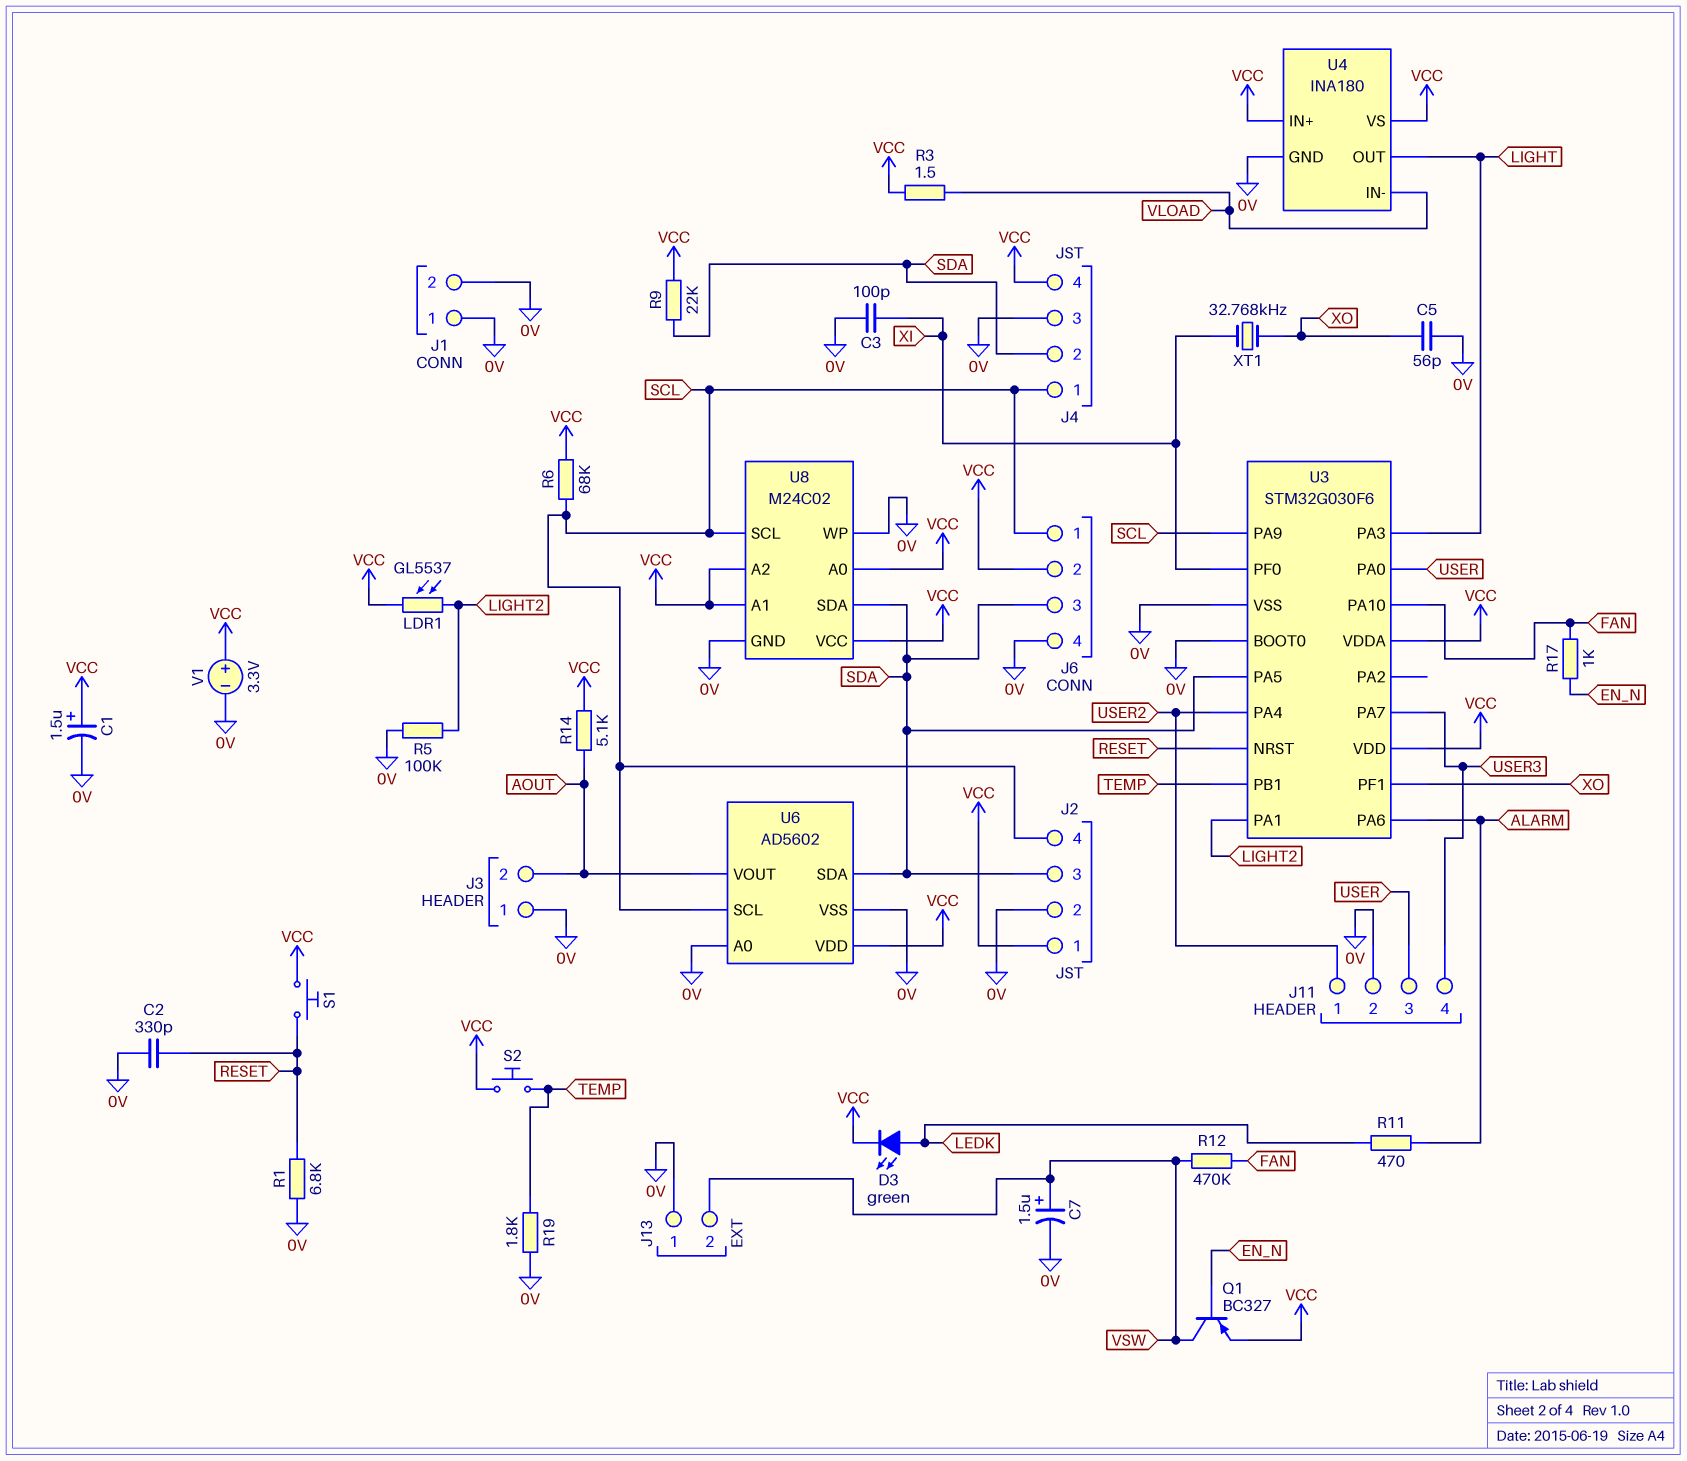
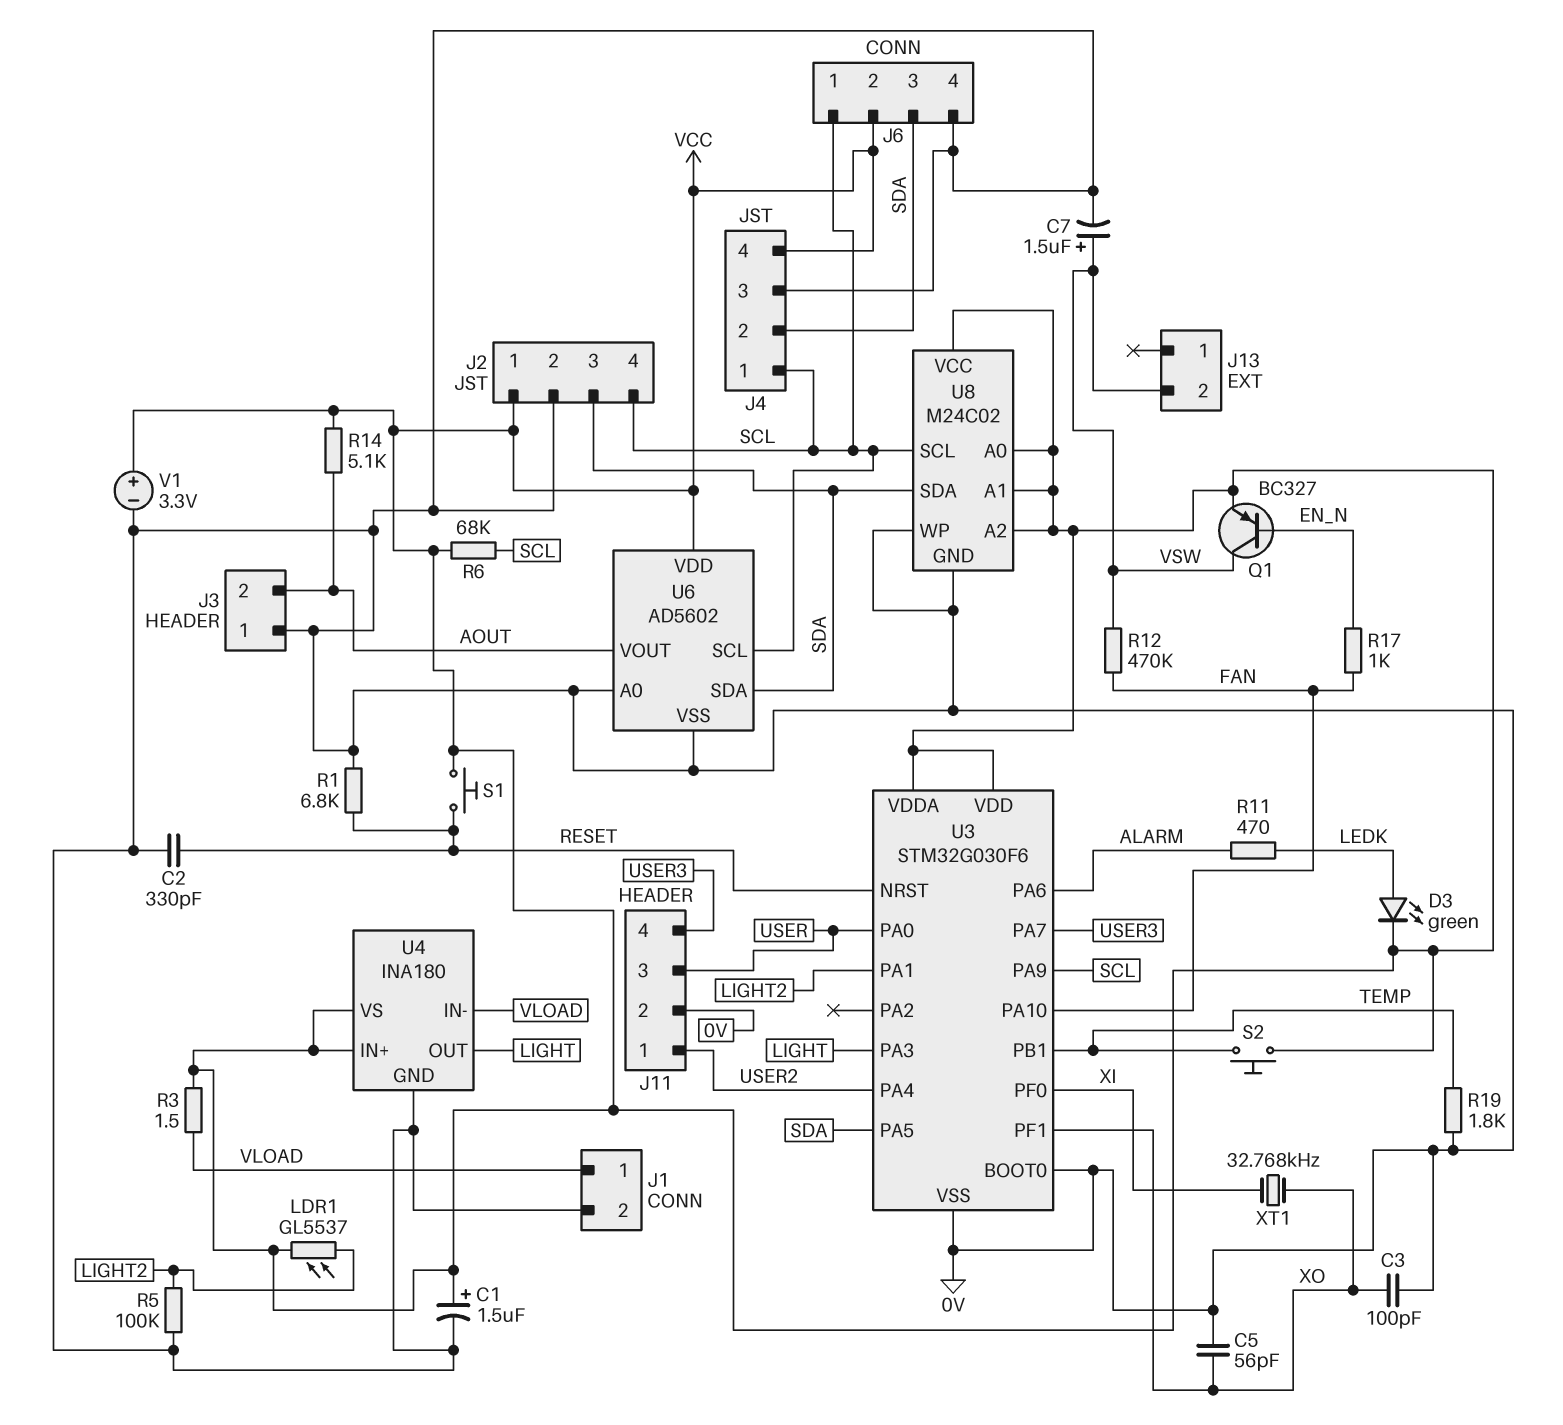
C3: 100pF (0V, XI) -> 100pF (0V, XO)
J1 pin 1: 0V -> VLOAD
J13 pin 1: 0V -> none
R9: 22k (SDA, VCC) -> none

